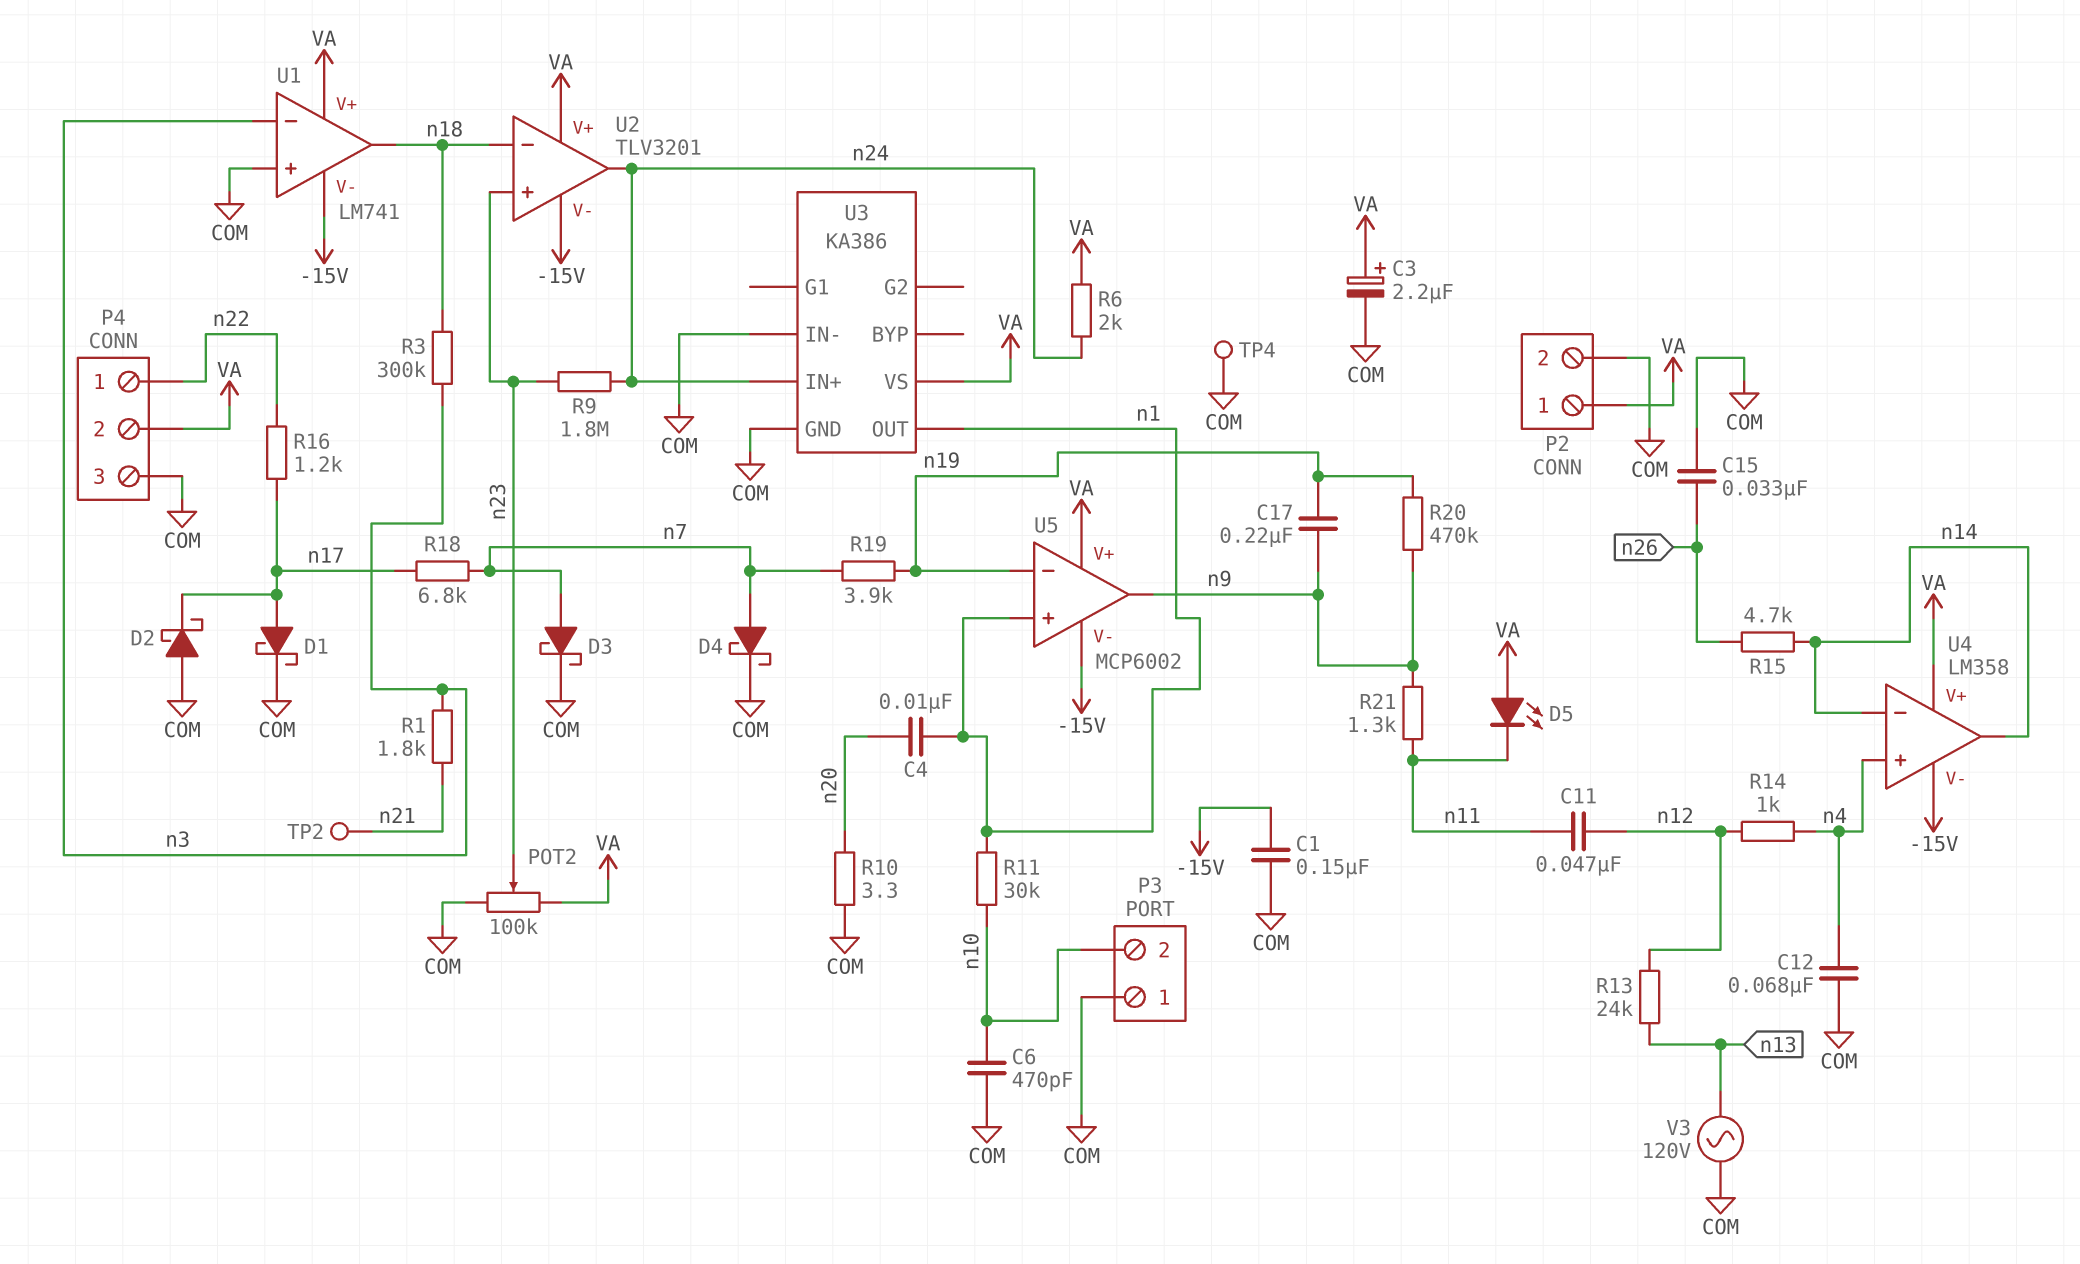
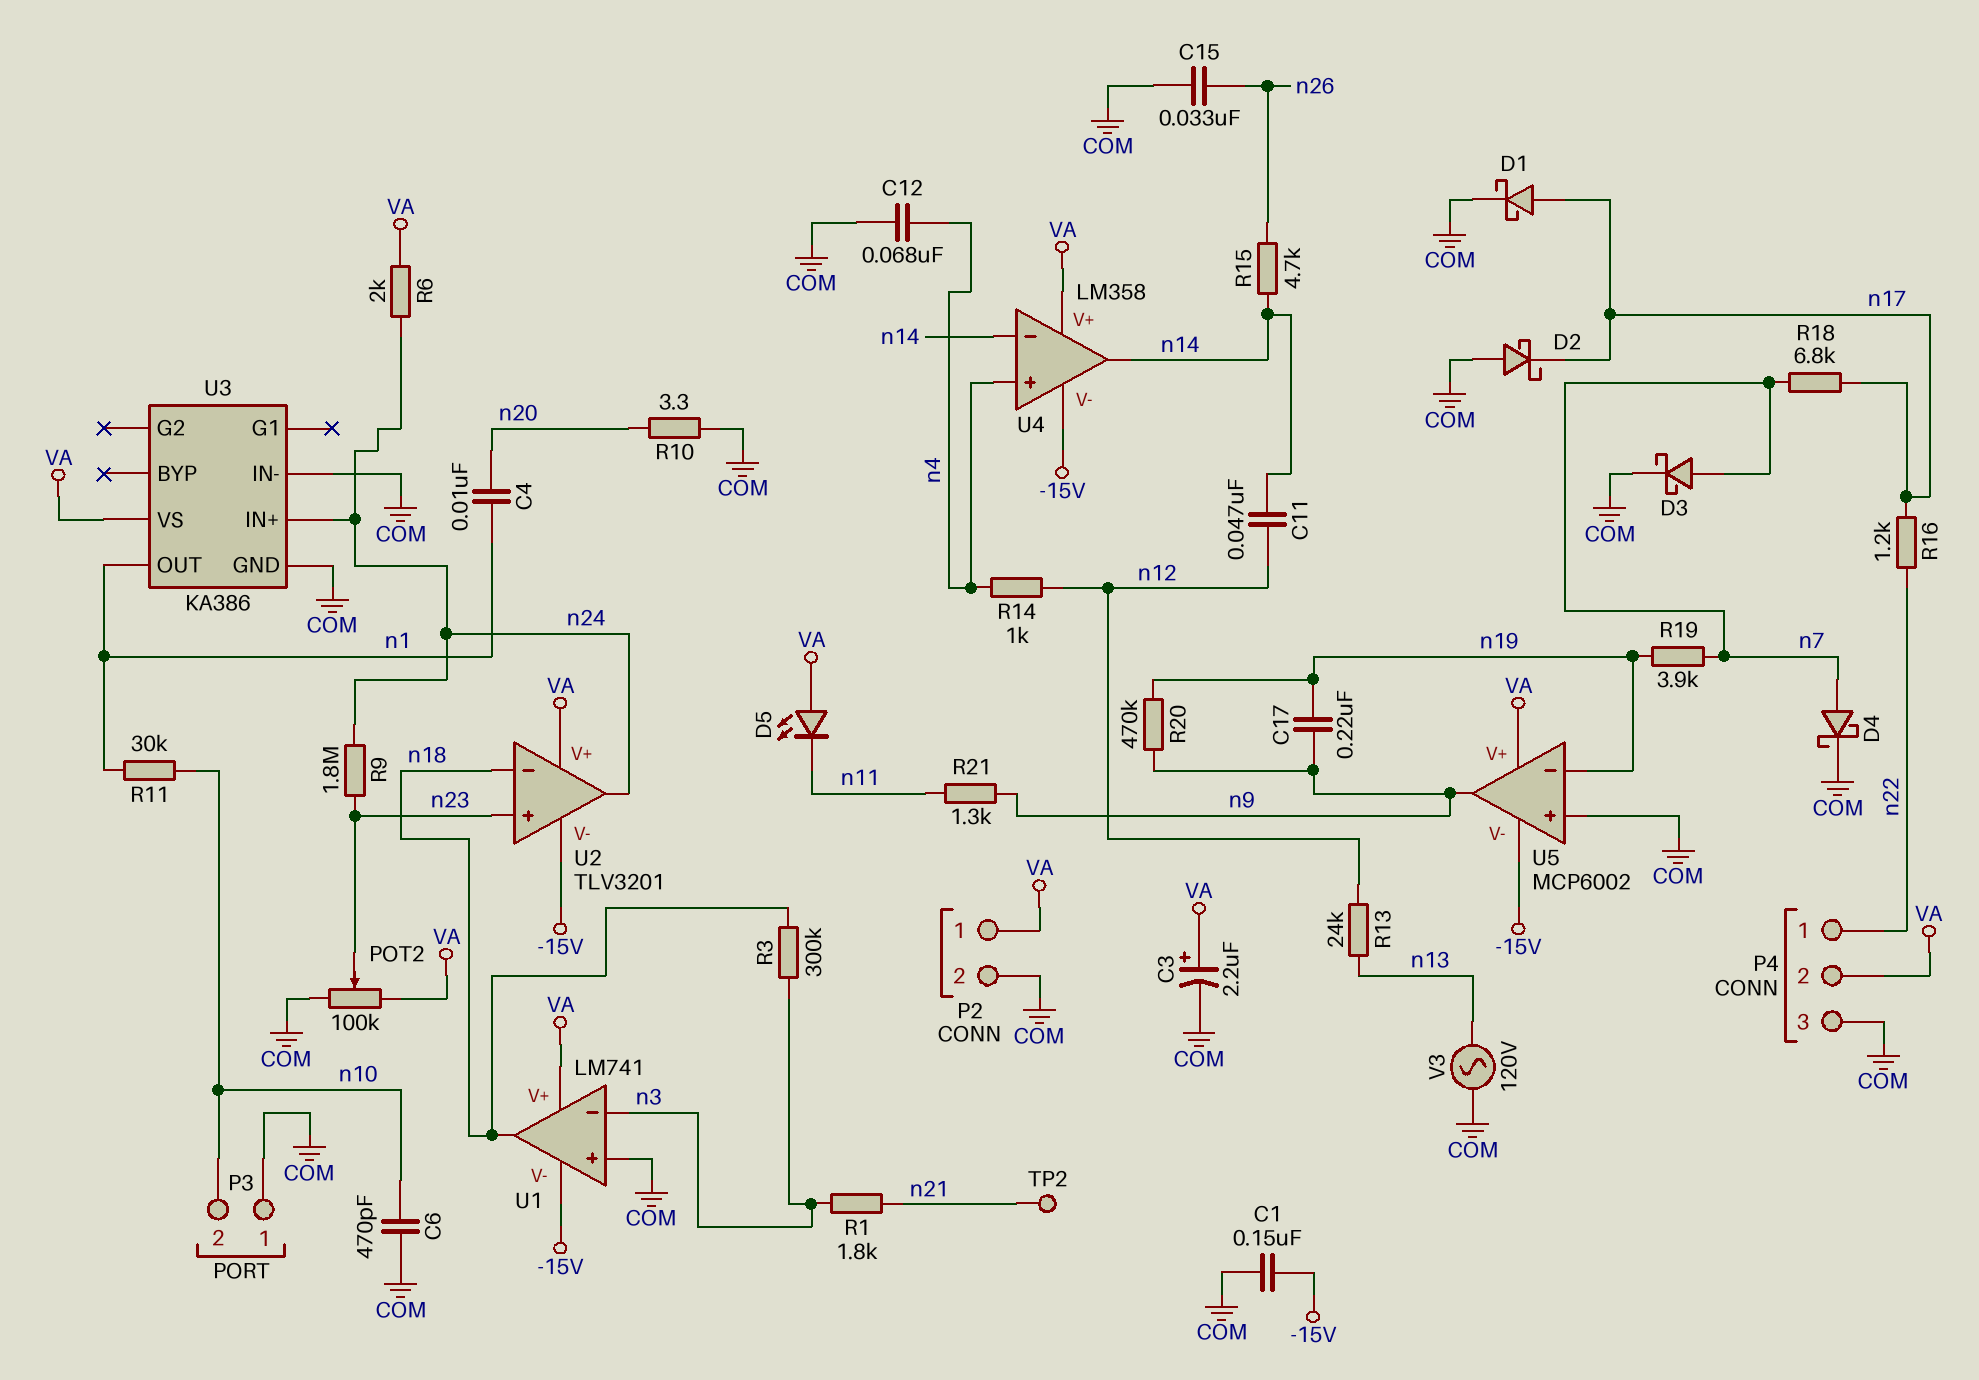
C11: 47nF (n11, n12) -> 47nF (n12, n14)
TP4: test point (COM) -> none
U5 pin in+: n1 -> COM

